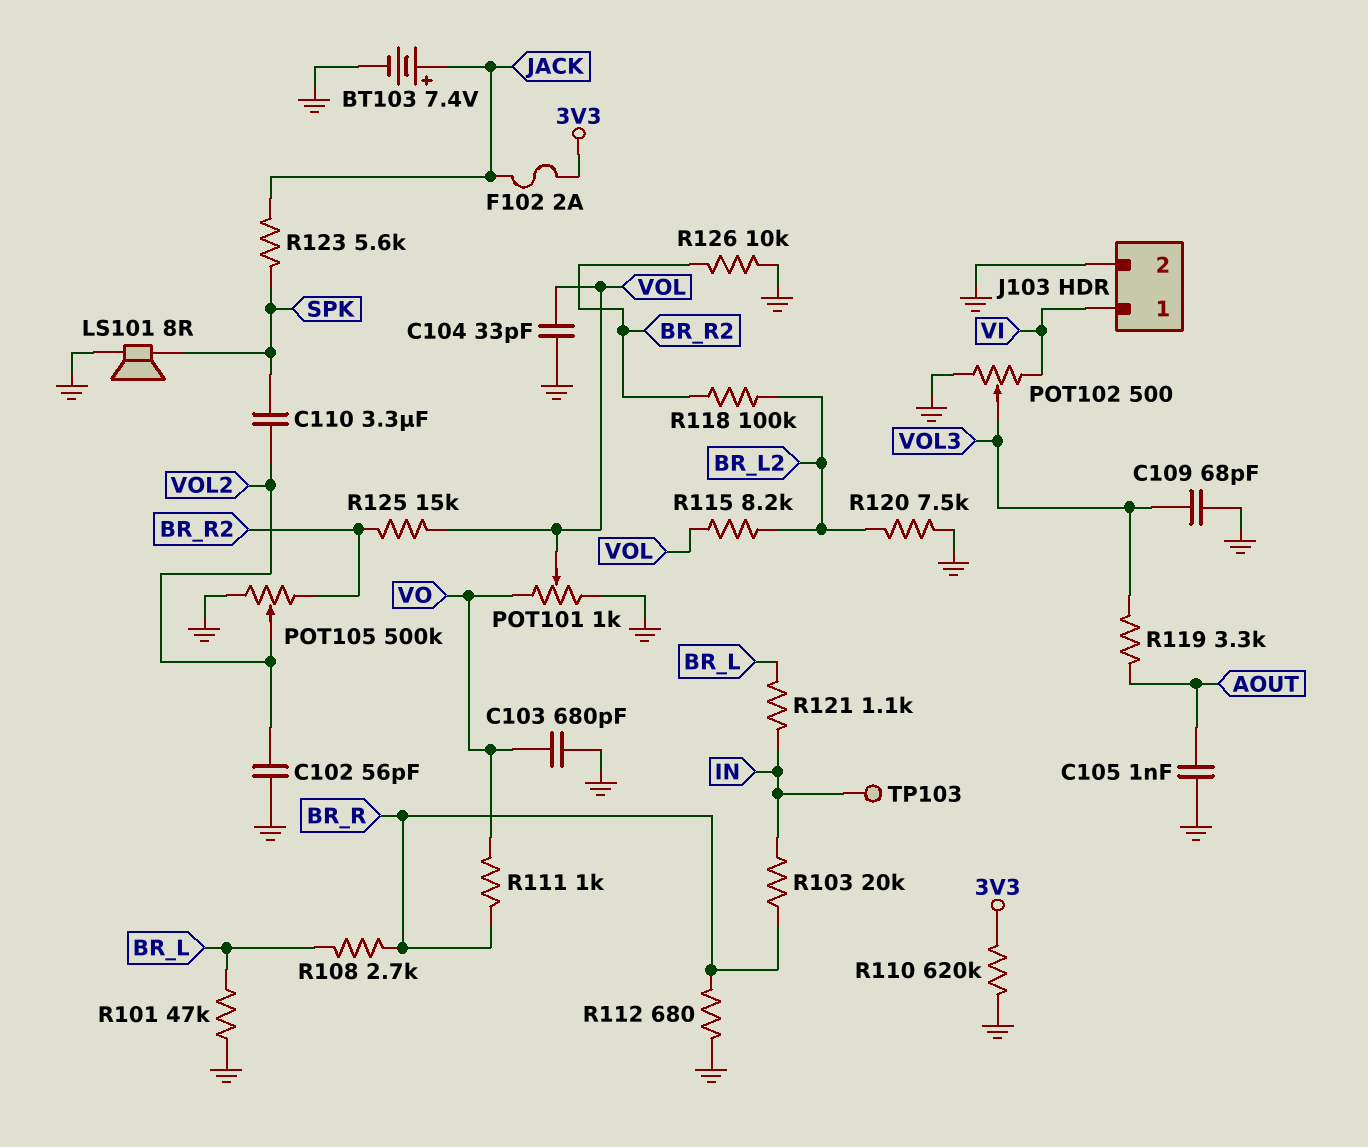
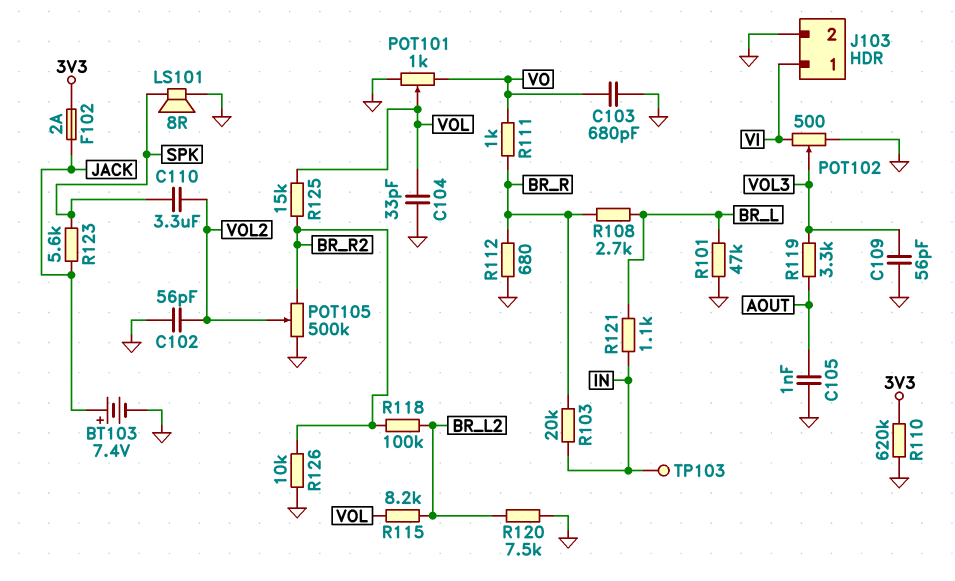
C109: 68pF (GND, VOL3) -> 56pF (GND, VOL3)

